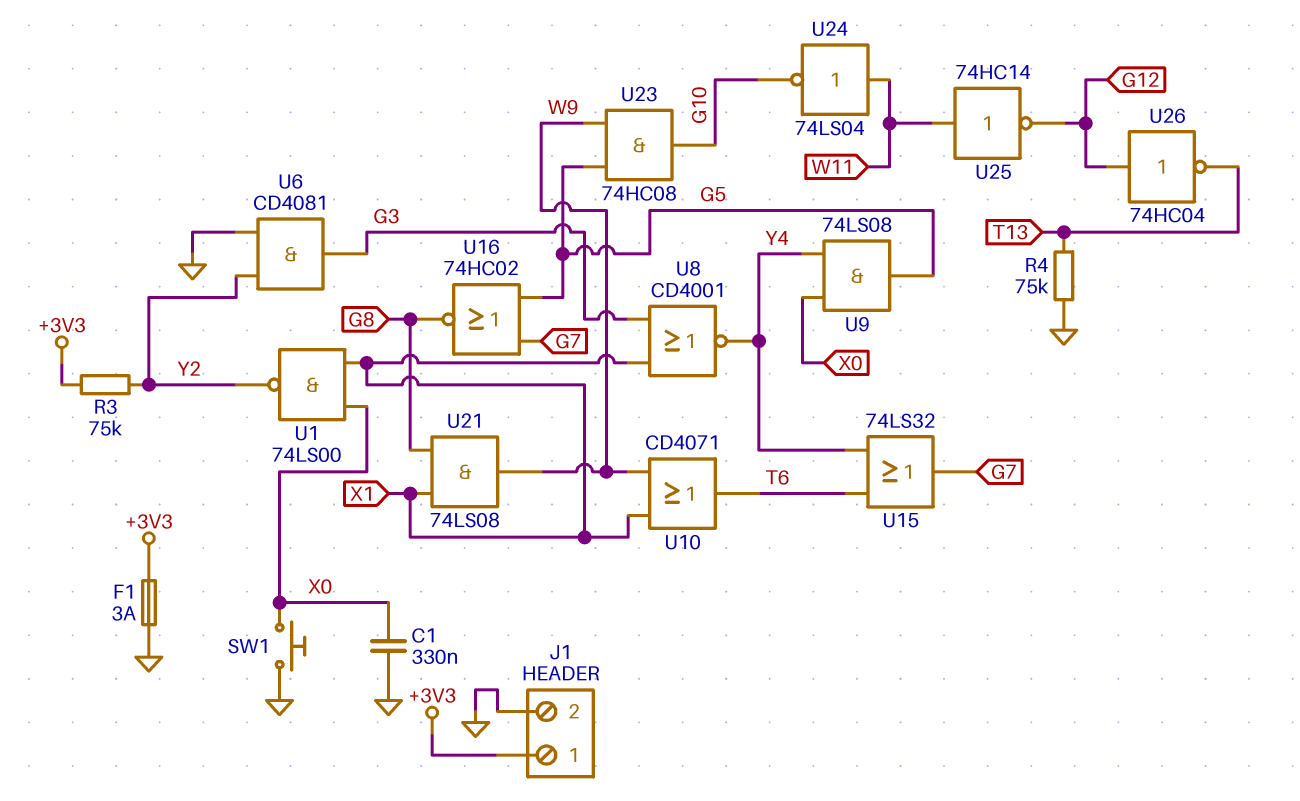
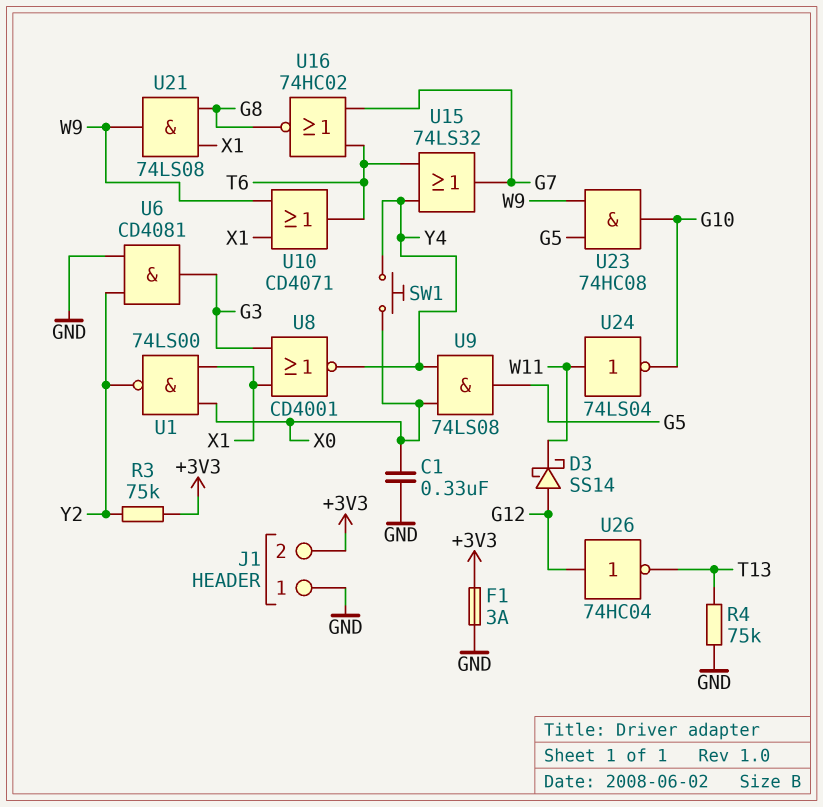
D3: none -> schottky SS14 (A G12, K W11)
J1 pin 1: +3V3 -> GND
J1 pin 2: GND -> +3V3
SW1: button (GND, X0) -> button (X0, Y4)
U16: NOR 74HC02 (in G5, in G7, out G8) -> NOR 74HC02 (in G7, in T6, out G8)
U25: NOT 74HC14 (in W11, out G12) -> none

